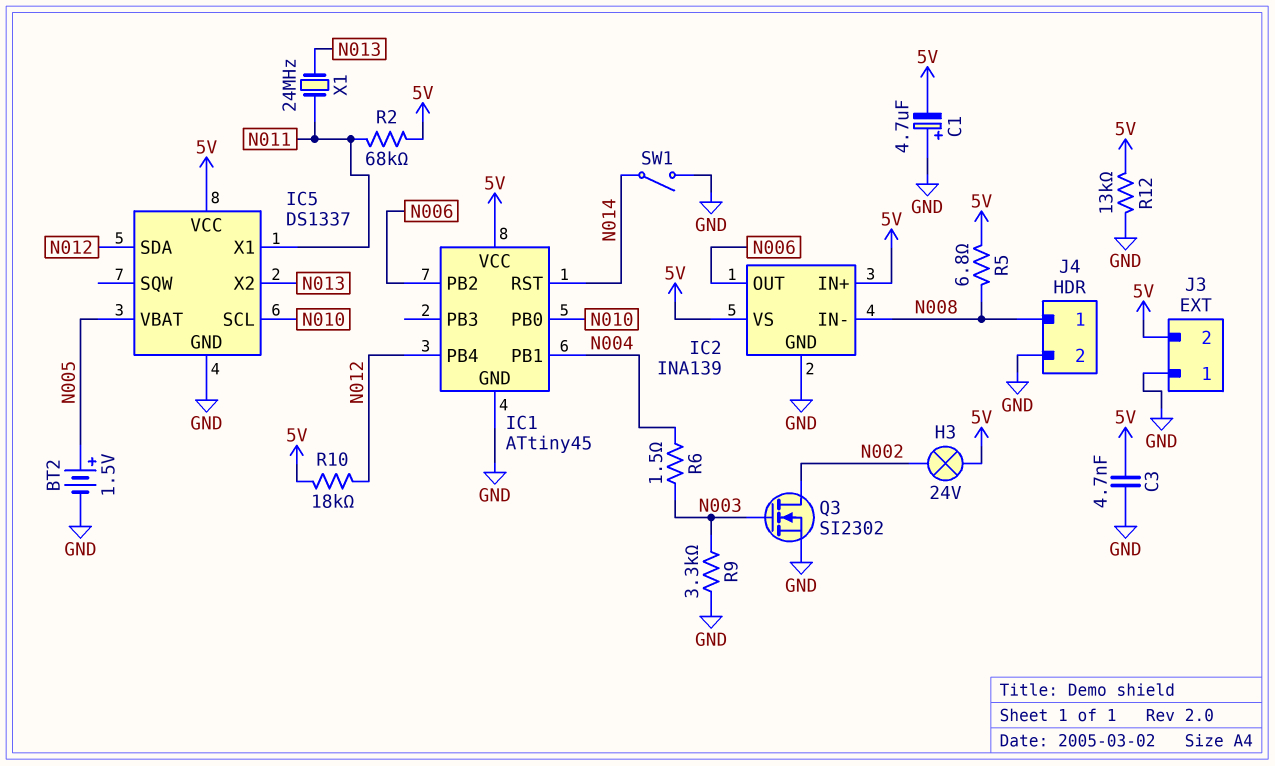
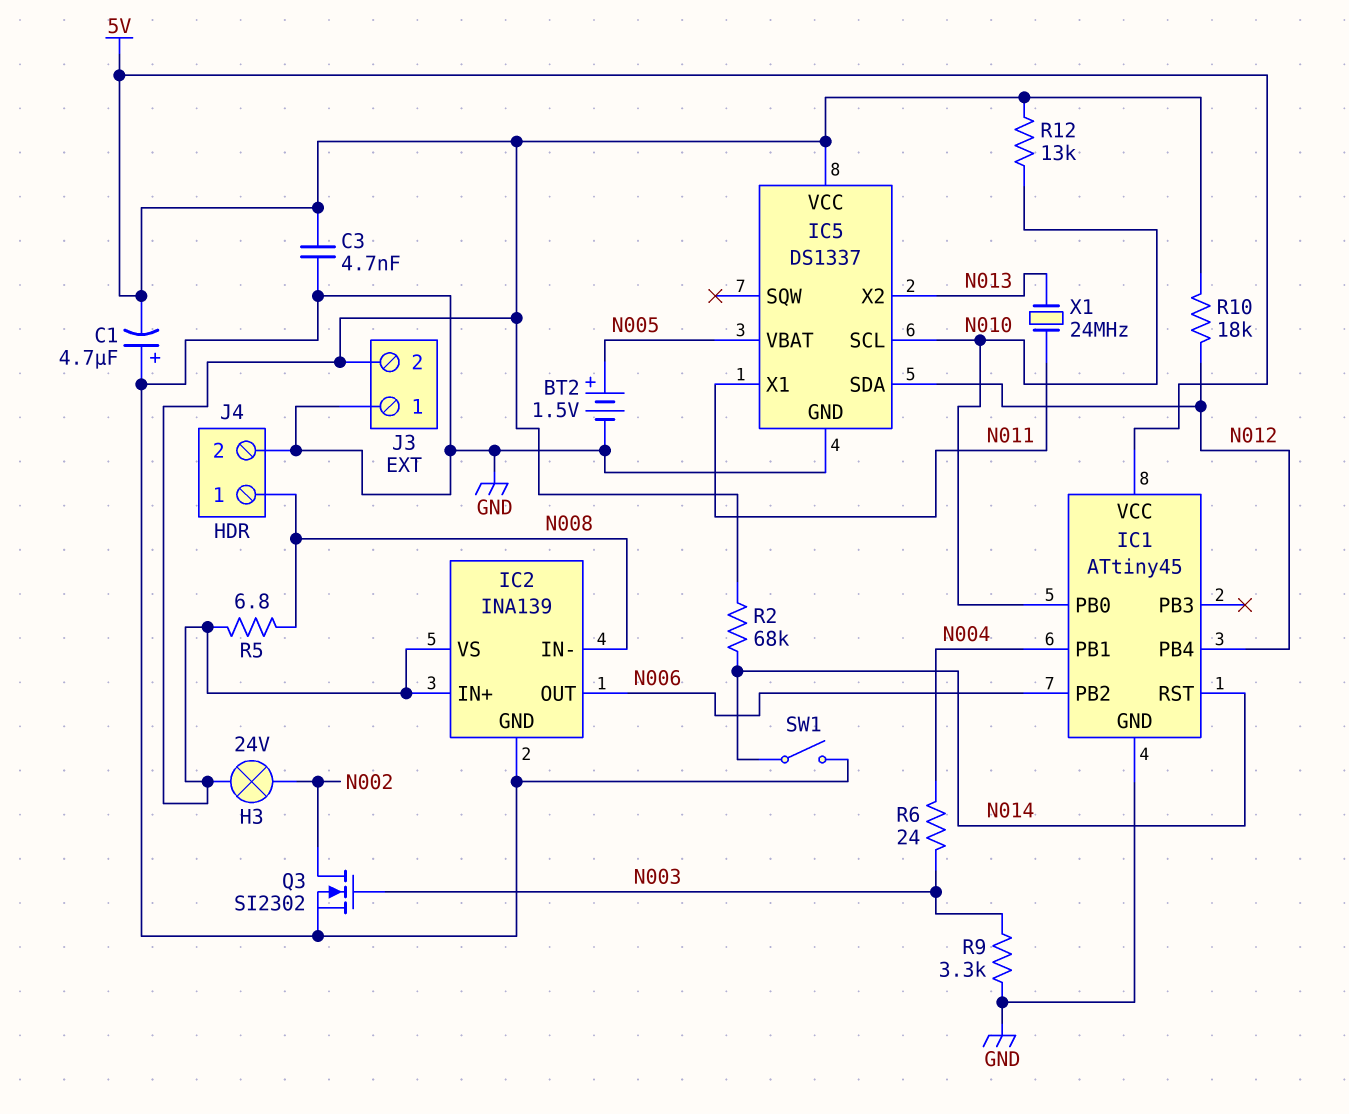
R2: 68k (5V, N011) -> 68k (5V, N014)
R6: 1.5 (N003, N004) -> 24 (N003, N004)
R12: 13k (5V, GND) -> 13k (5V, N010)

